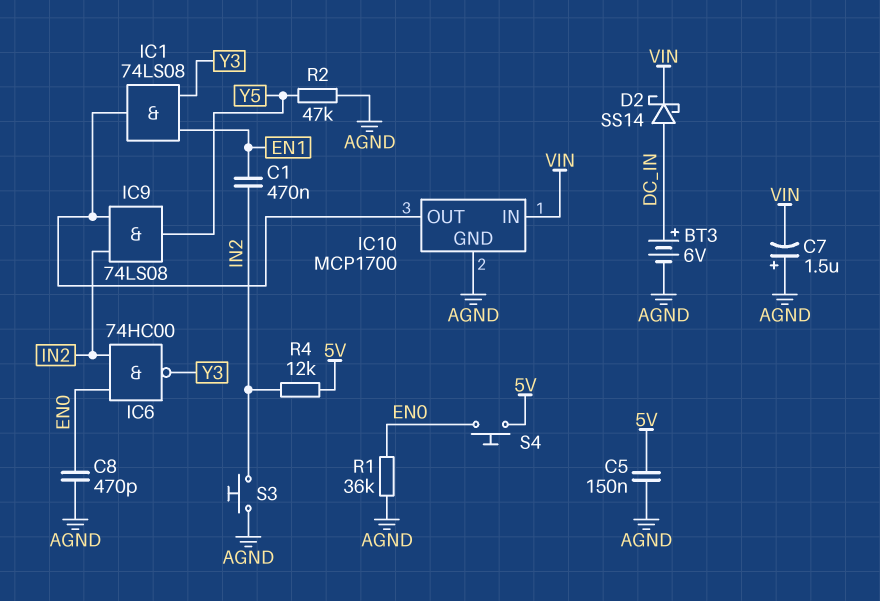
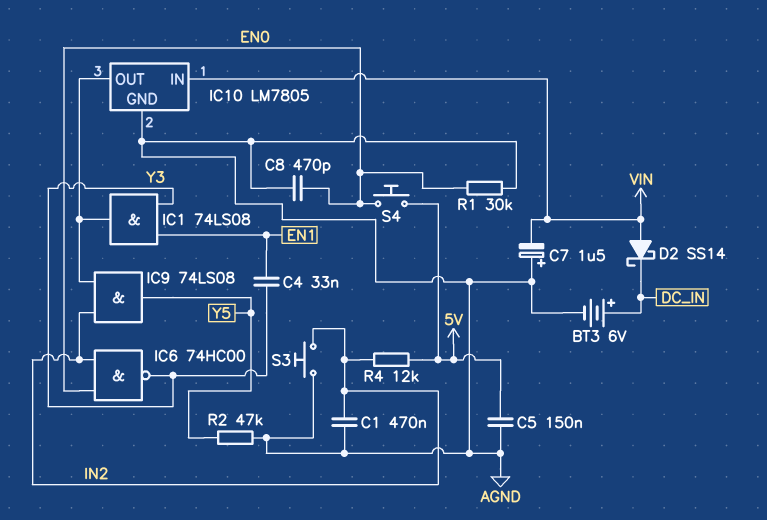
C1: 470nF (EN1, IN2) -> 470nF (AGND, IN2)
C4: none -> 33nF (EN1, Y3)
D2: schottky SS14 (A DC_IN, K VIN) -> schottky SS14 (A VIN, K DC_IN)
IC10: MCP1700 -> LM7805
R1: 36k (AGND, EN0) -> 30k (AGND, EN0)

